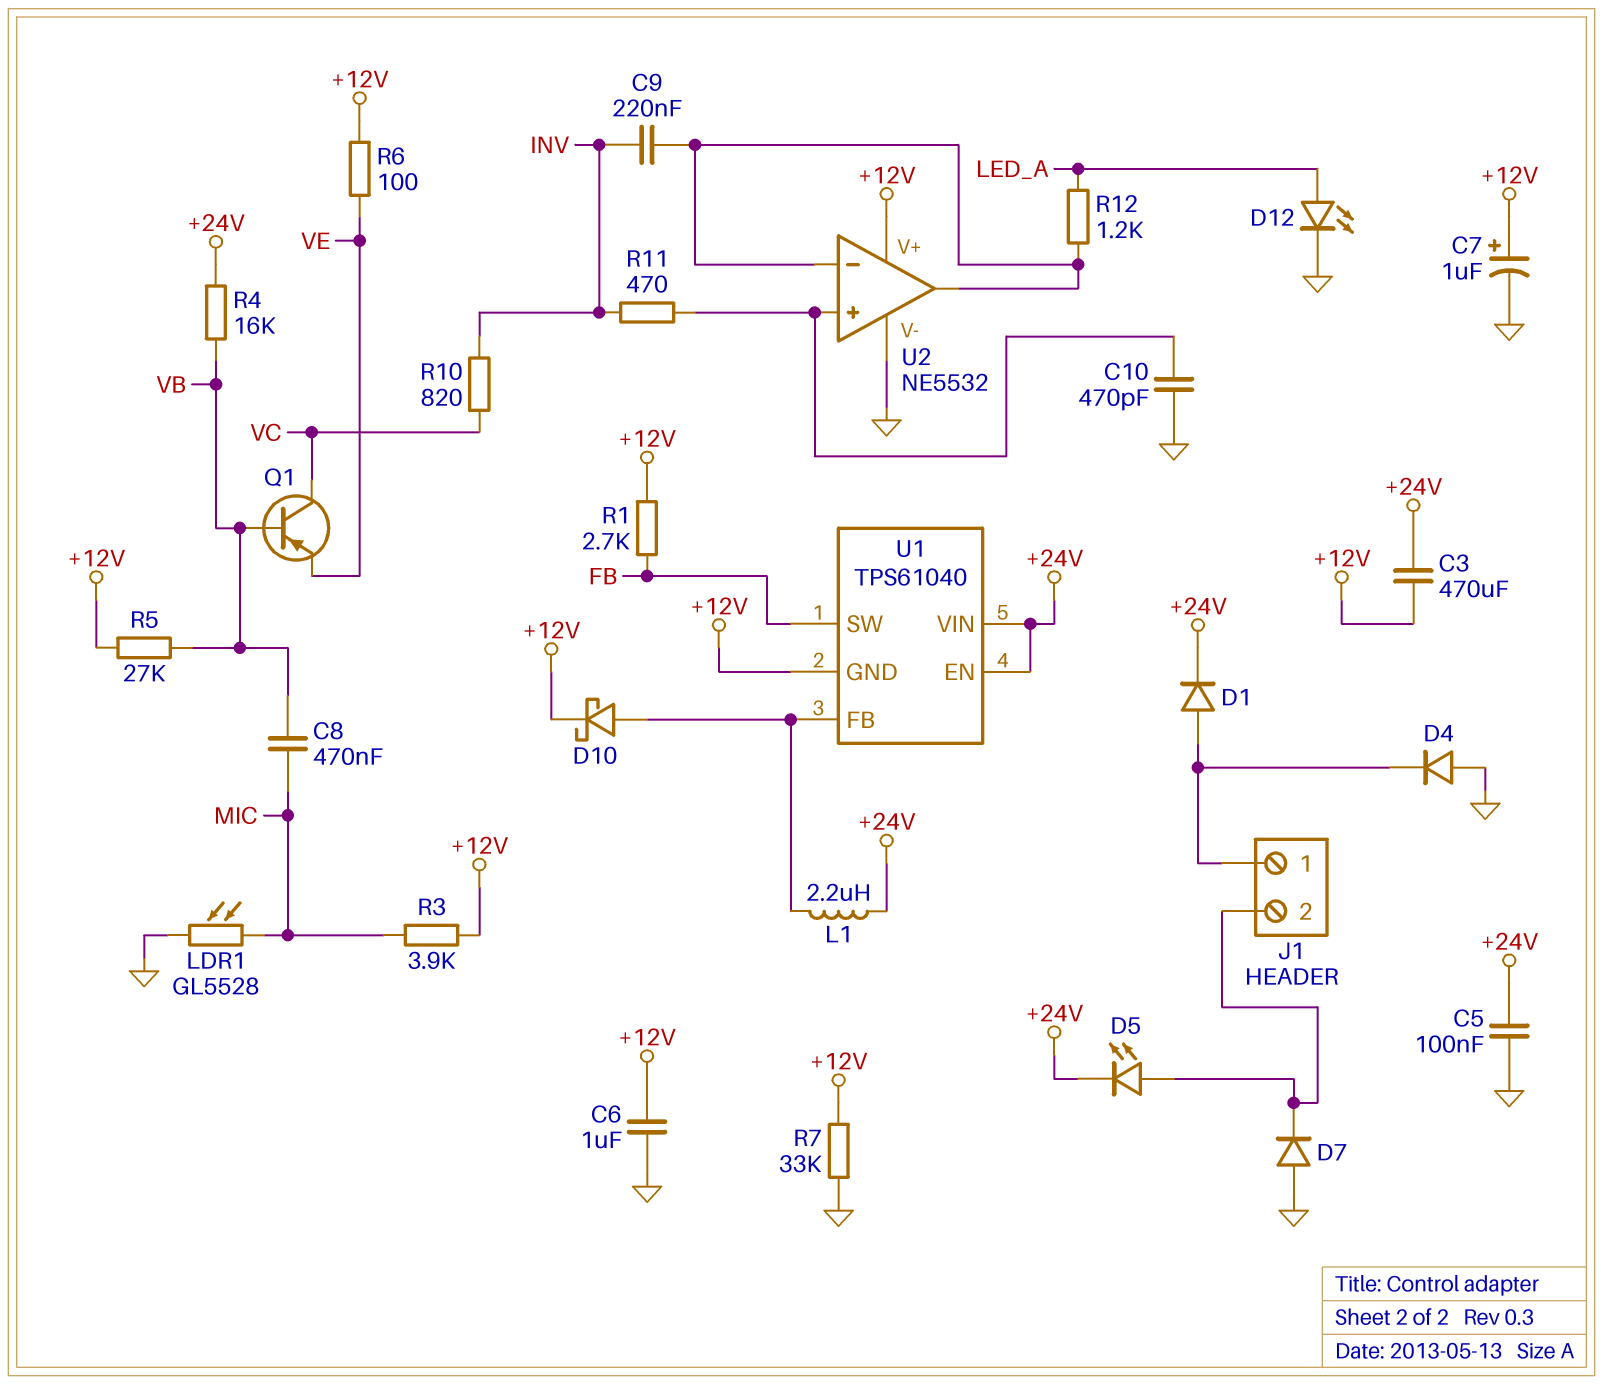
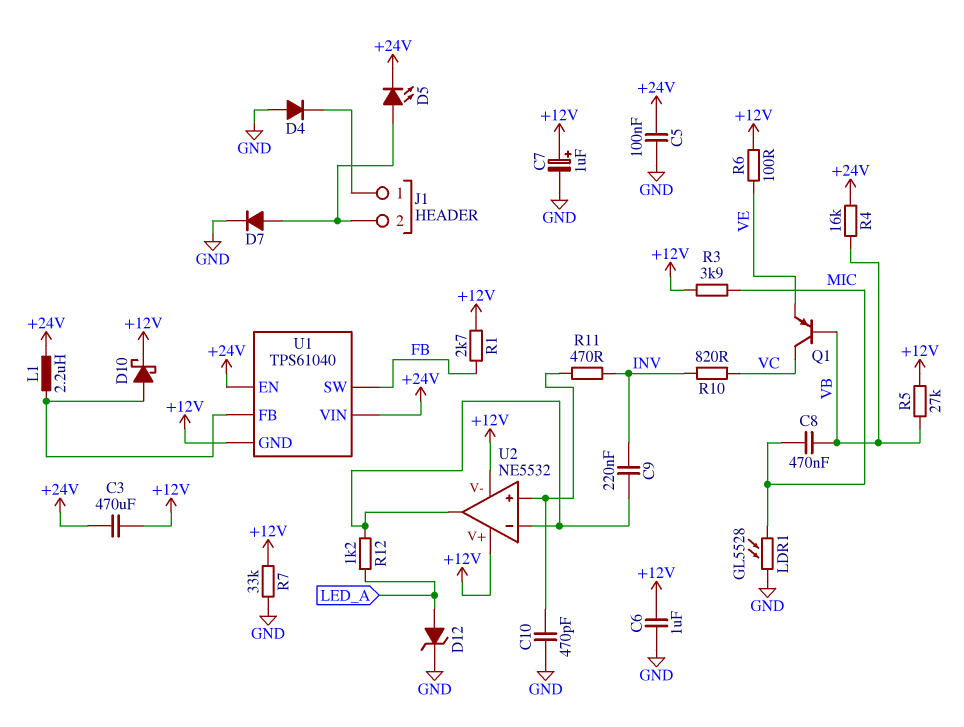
D1: diode (A J1/1, K +24V) -> none
D7: diode (A GND, K J1/2) -> diode (A J1/2, K GND)
D12: LED (A LED_A, K GND) -> zener (A LED_A, K GND)
U2 pin V-: GND -> +12V

